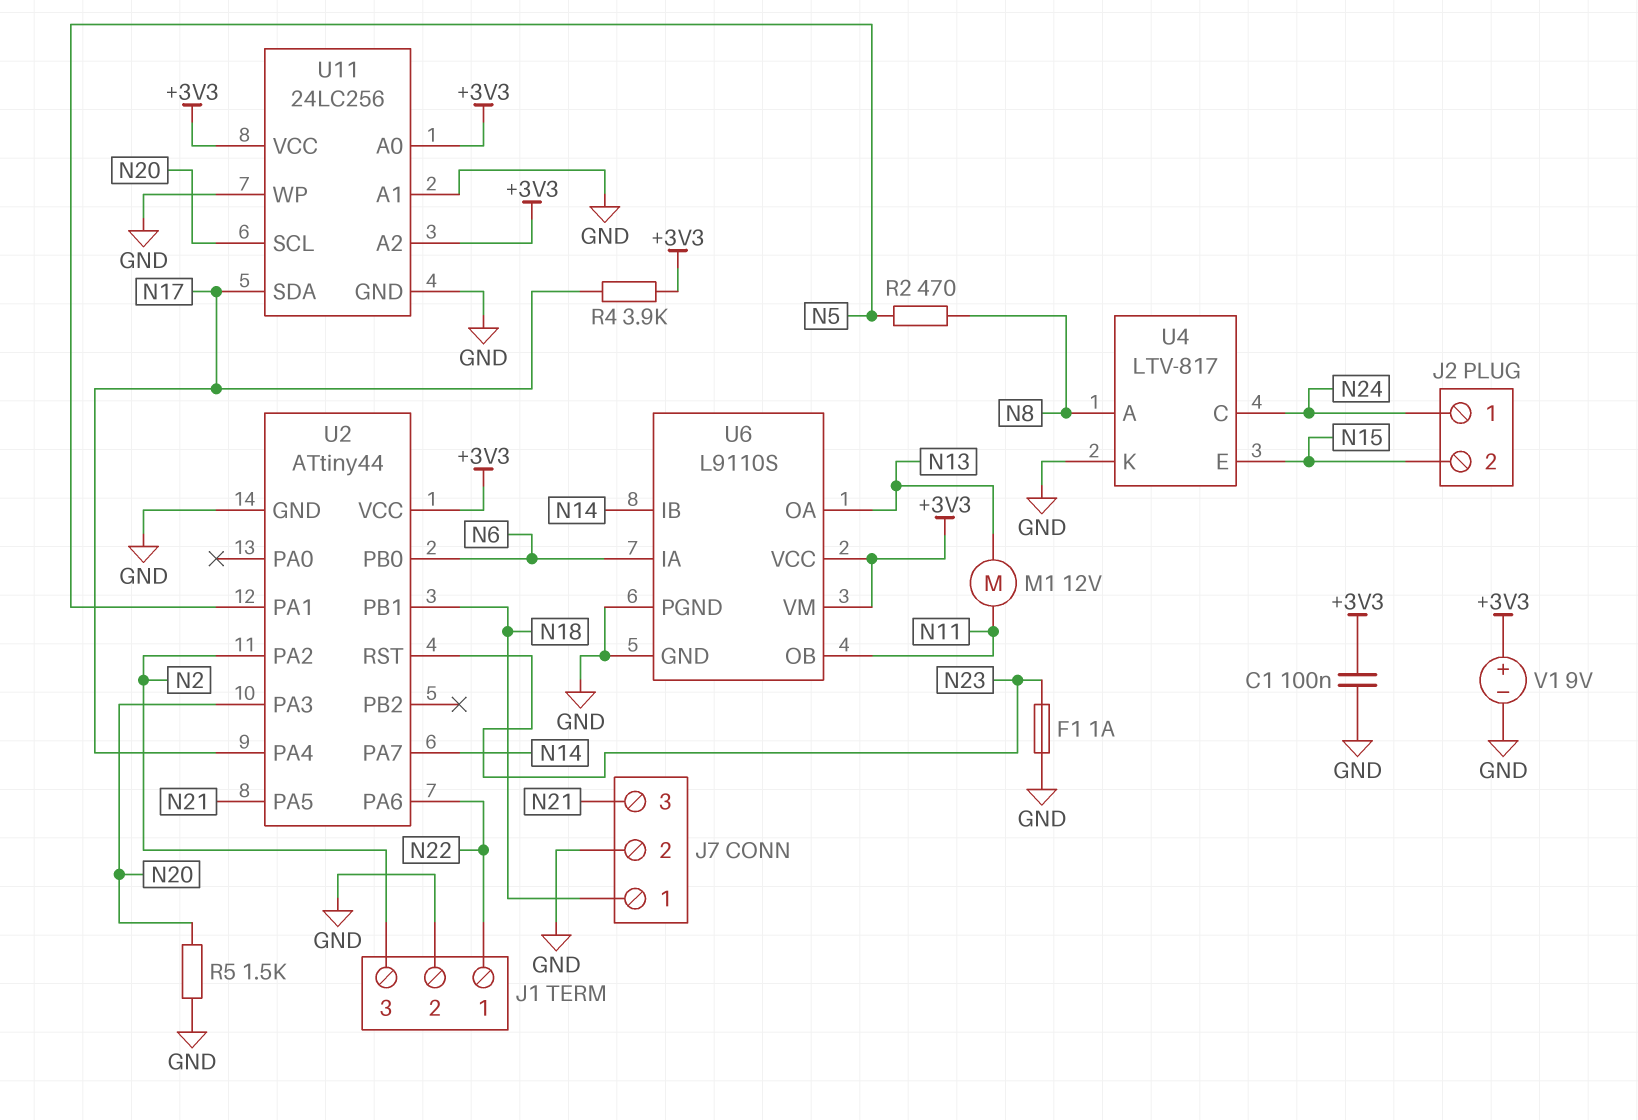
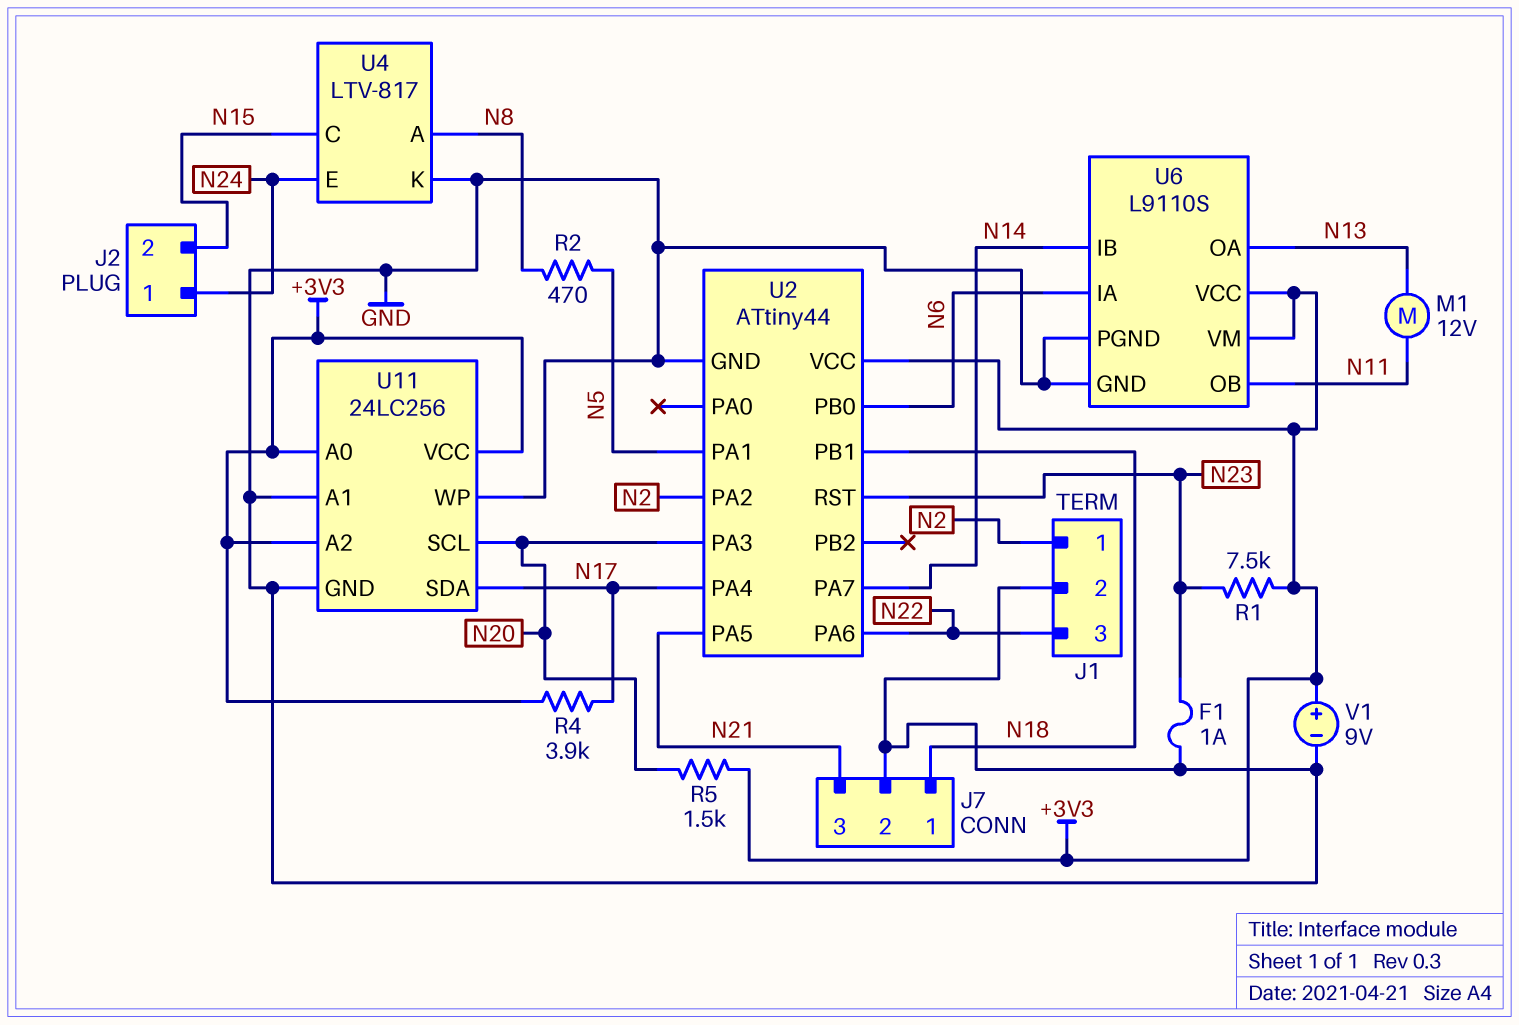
C1: 100nF (+3V3, GND) -> none
J1 pin 1: N22 -> N2
J1 pin 3: N2 -> N22
R1: none -> 7.5k (+3V3, N23)
R5: 1.5k (GND, N20) -> 1.5k (+3V3, N20)
U4 pin C: N24 -> N15
U4 pin E: N15 -> N24

